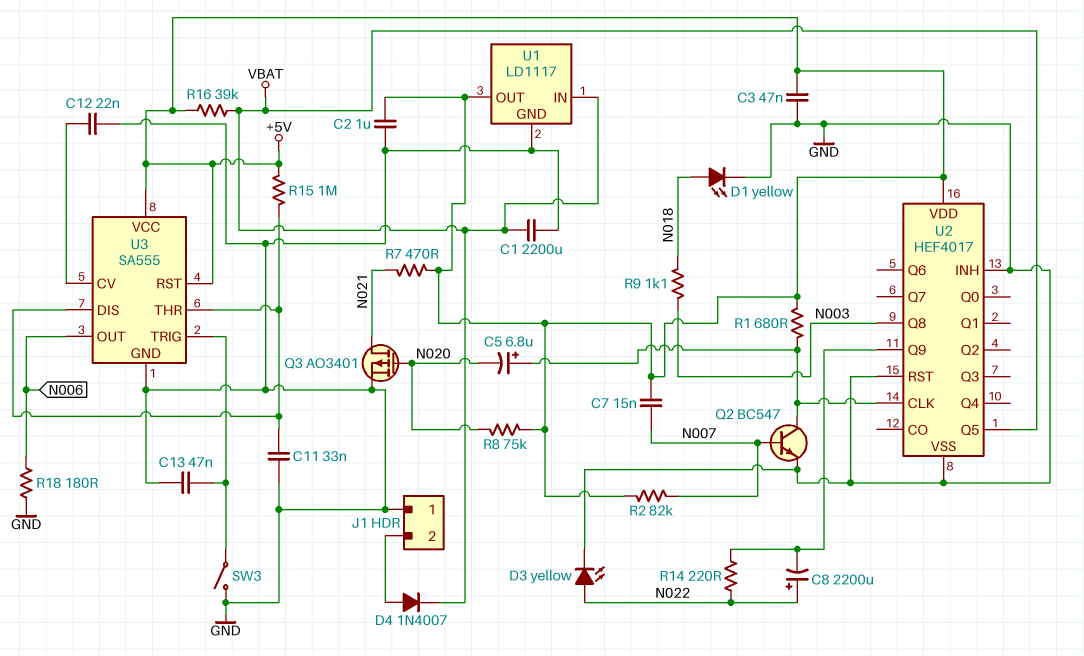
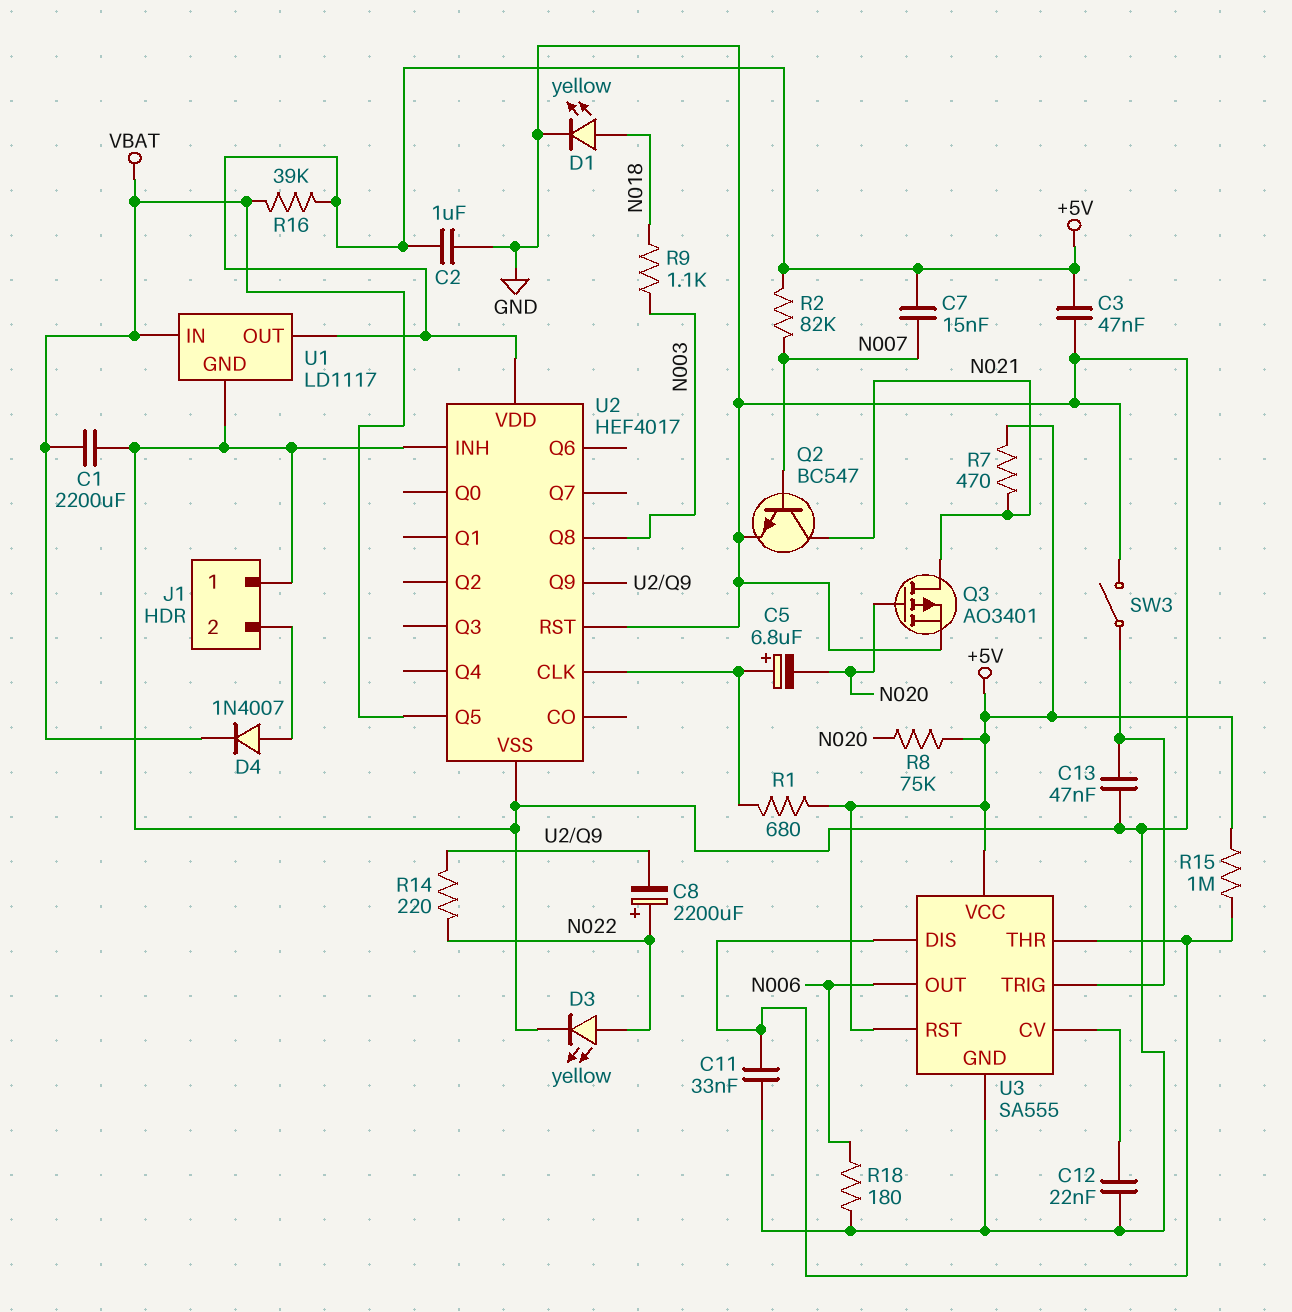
Q2: NPN BC547 (B N007, C U2/CLK, E GND) -> NPN BC547 (B N007, C N021, E GND)

